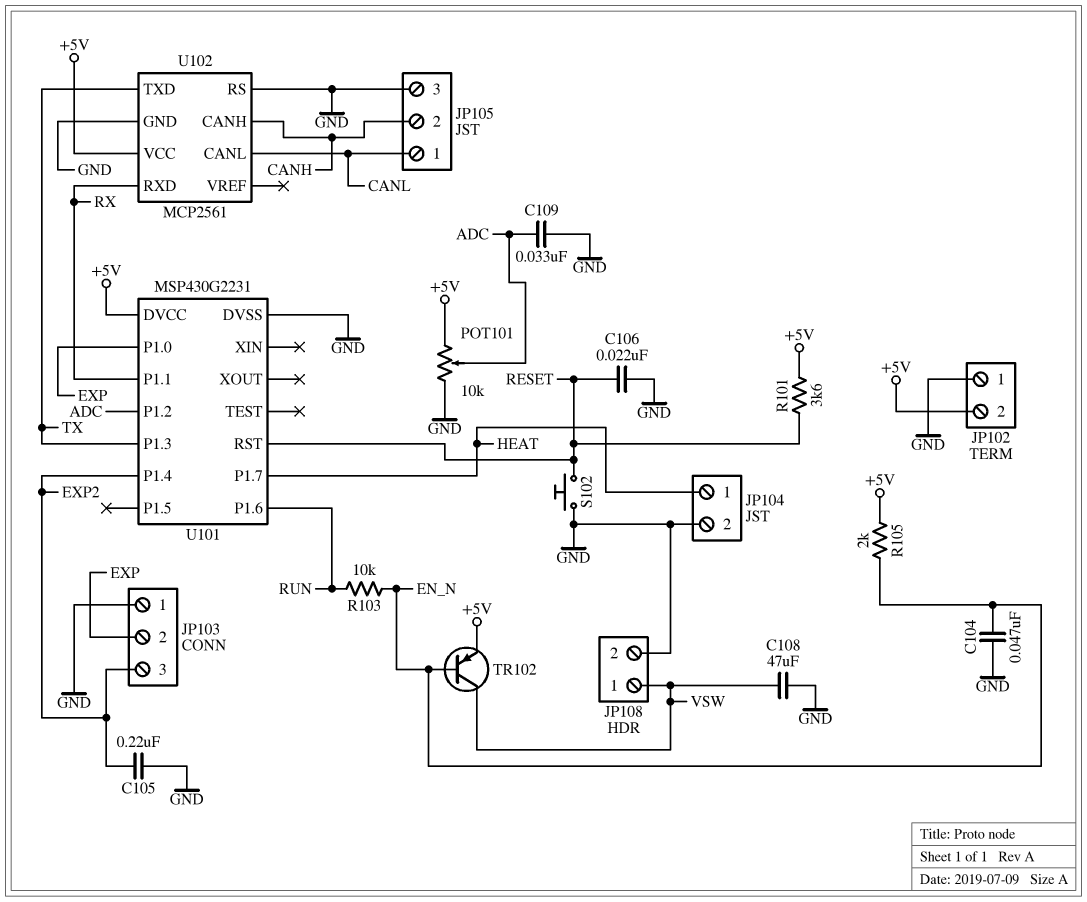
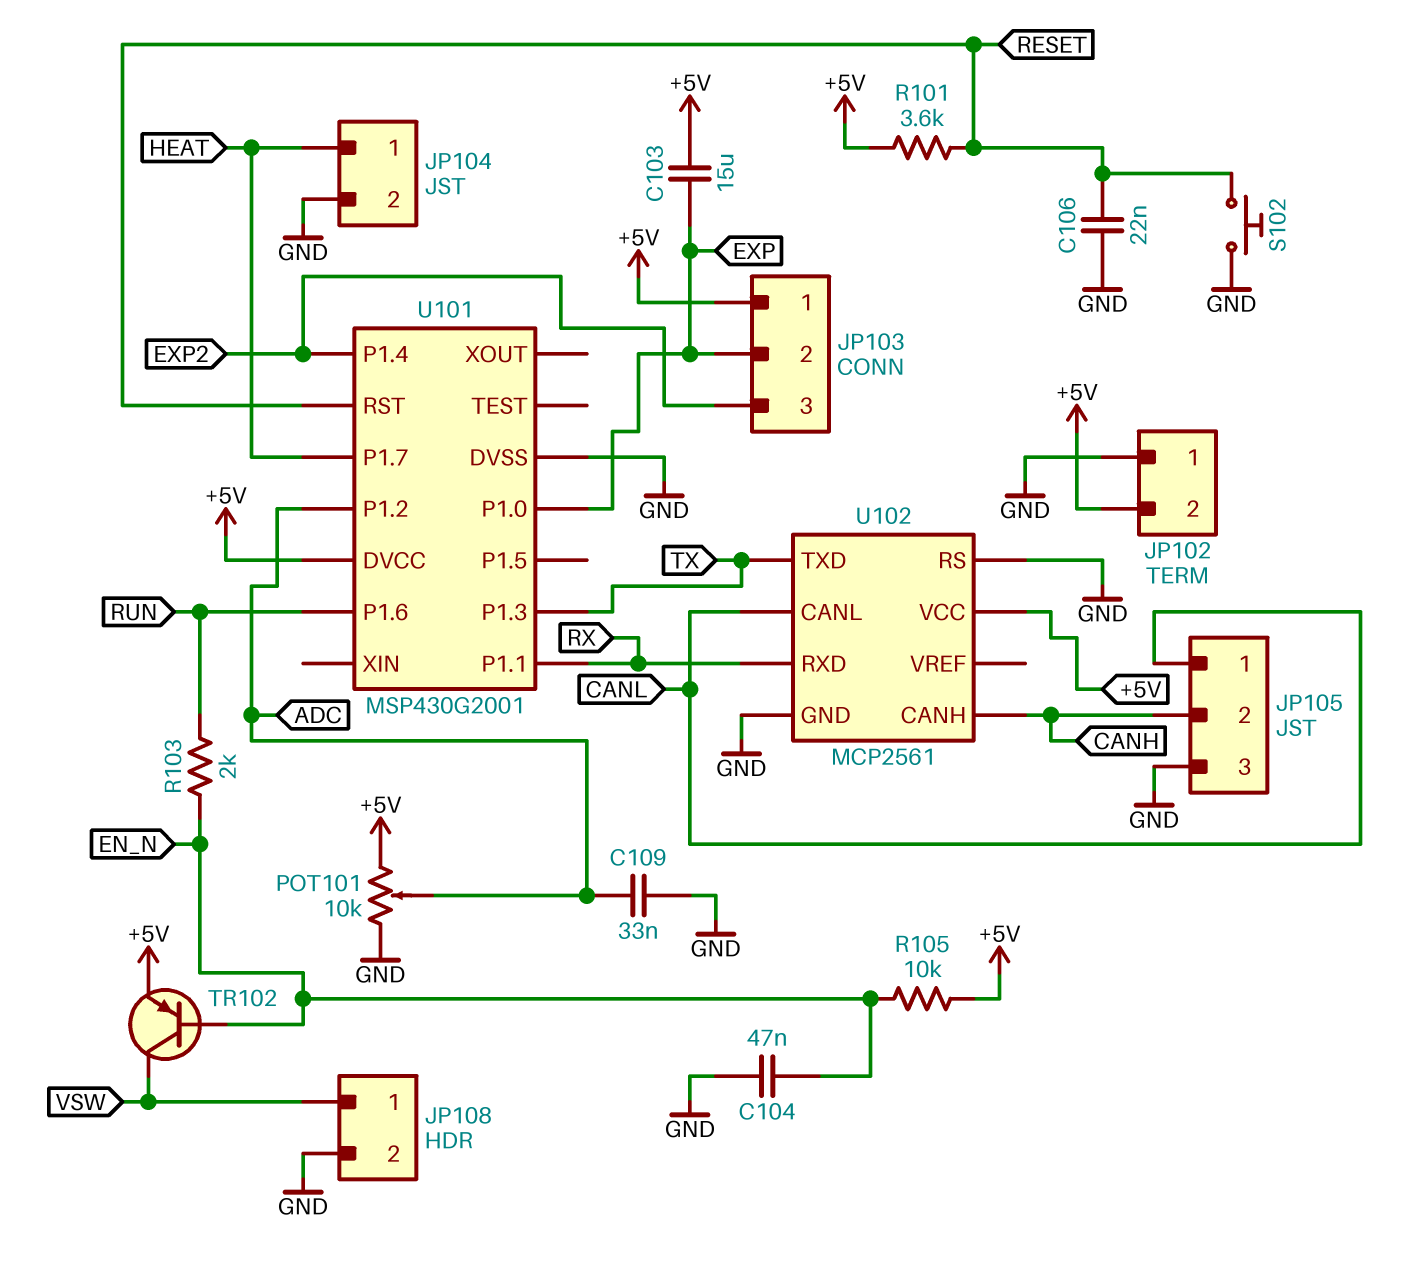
C103: none -> 15uF (+5V, EXP)
C105: 220nF (EXP2, GND) -> none
C108: 47uF (GND, VSW) -> none
JP103 pin 1: GND -> +5V
R103: 10k (EN_N, RUN) -> 2k (EN_N, RUN)
R105: 2k (+5V, EN_N) -> 10k (+5V, EN_N)
U101: MSP430G2231 -> MSP430G2001

